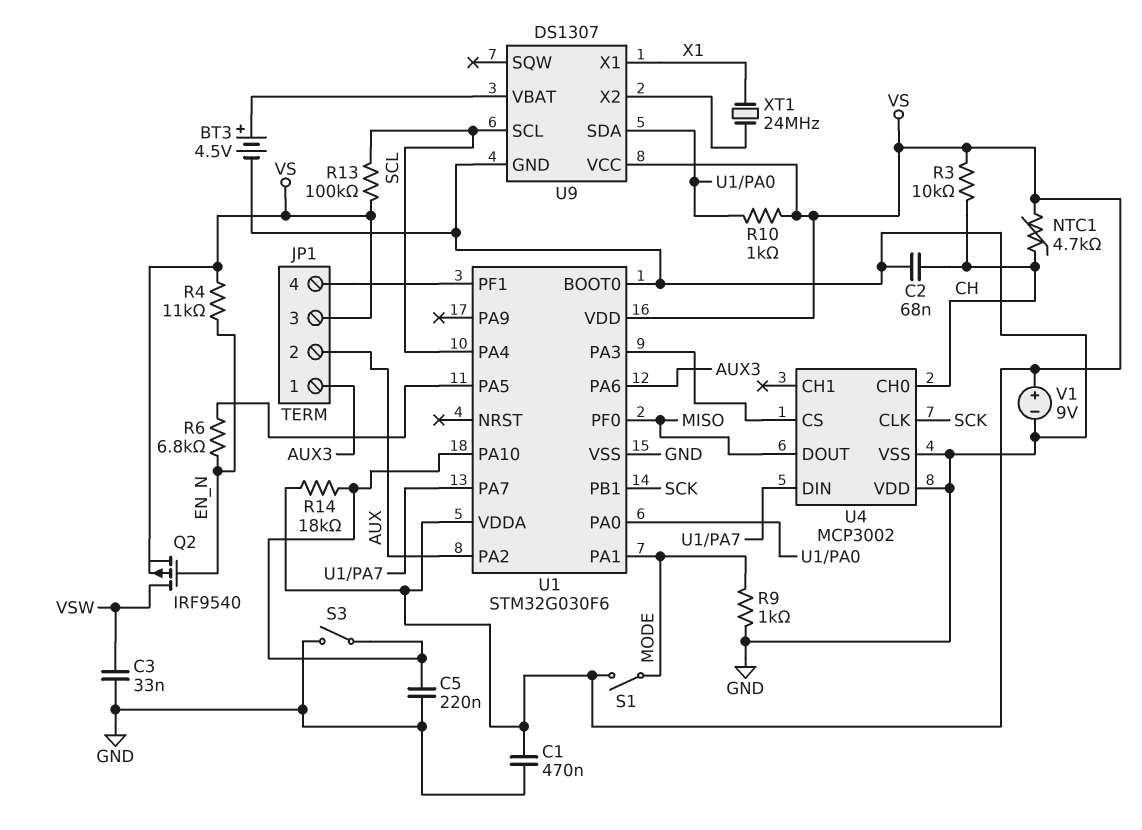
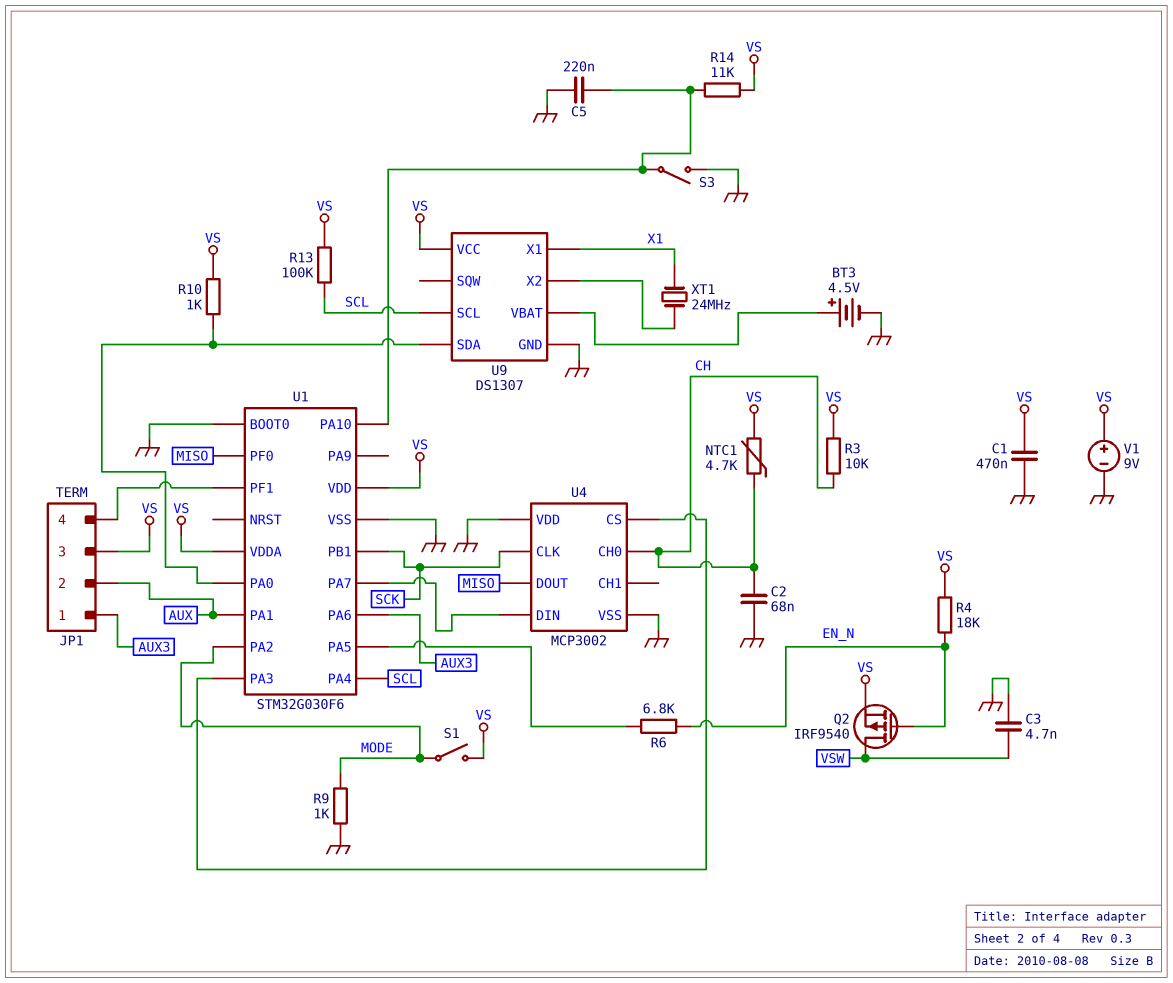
C3: 33nF (GND, VSW) -> 4.7nF (GND, VSW)
R4: 11k (EN_N, VS) -> 18k (EN_N, VS)
R14: 18k (U1/PA10, VS) -> 11k (U1/PA10, VS)
U1 pin PA1: MODE -> AUX
U1 pin PA2: AUX -> MODE

